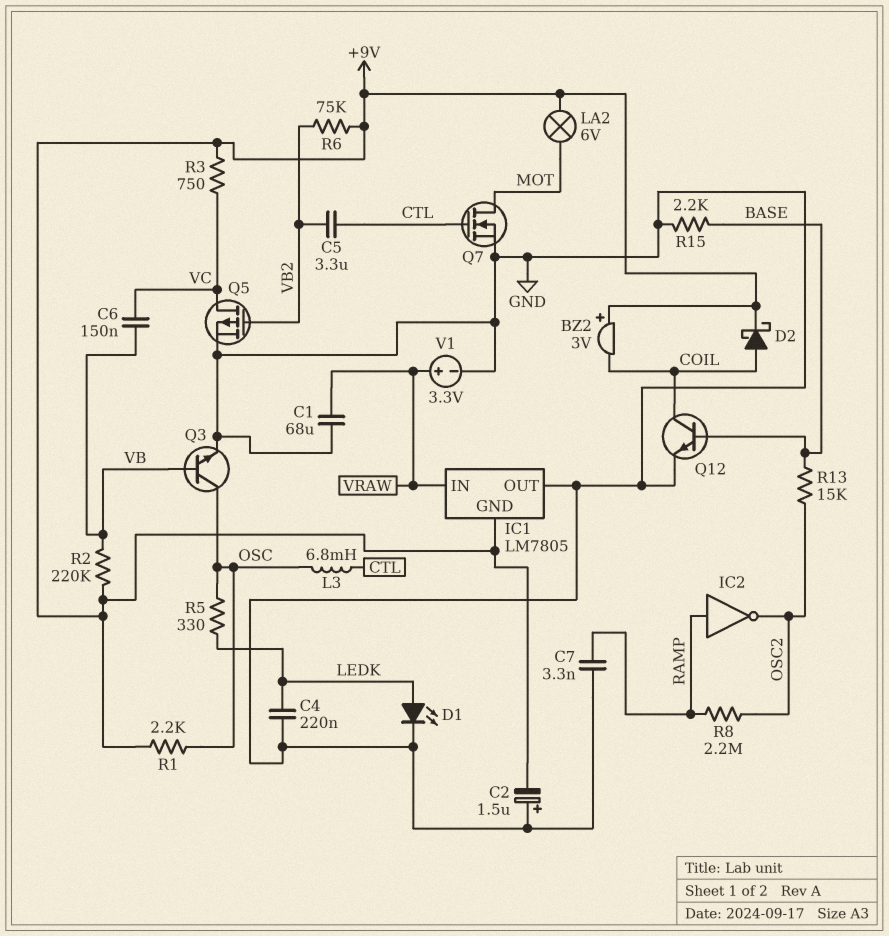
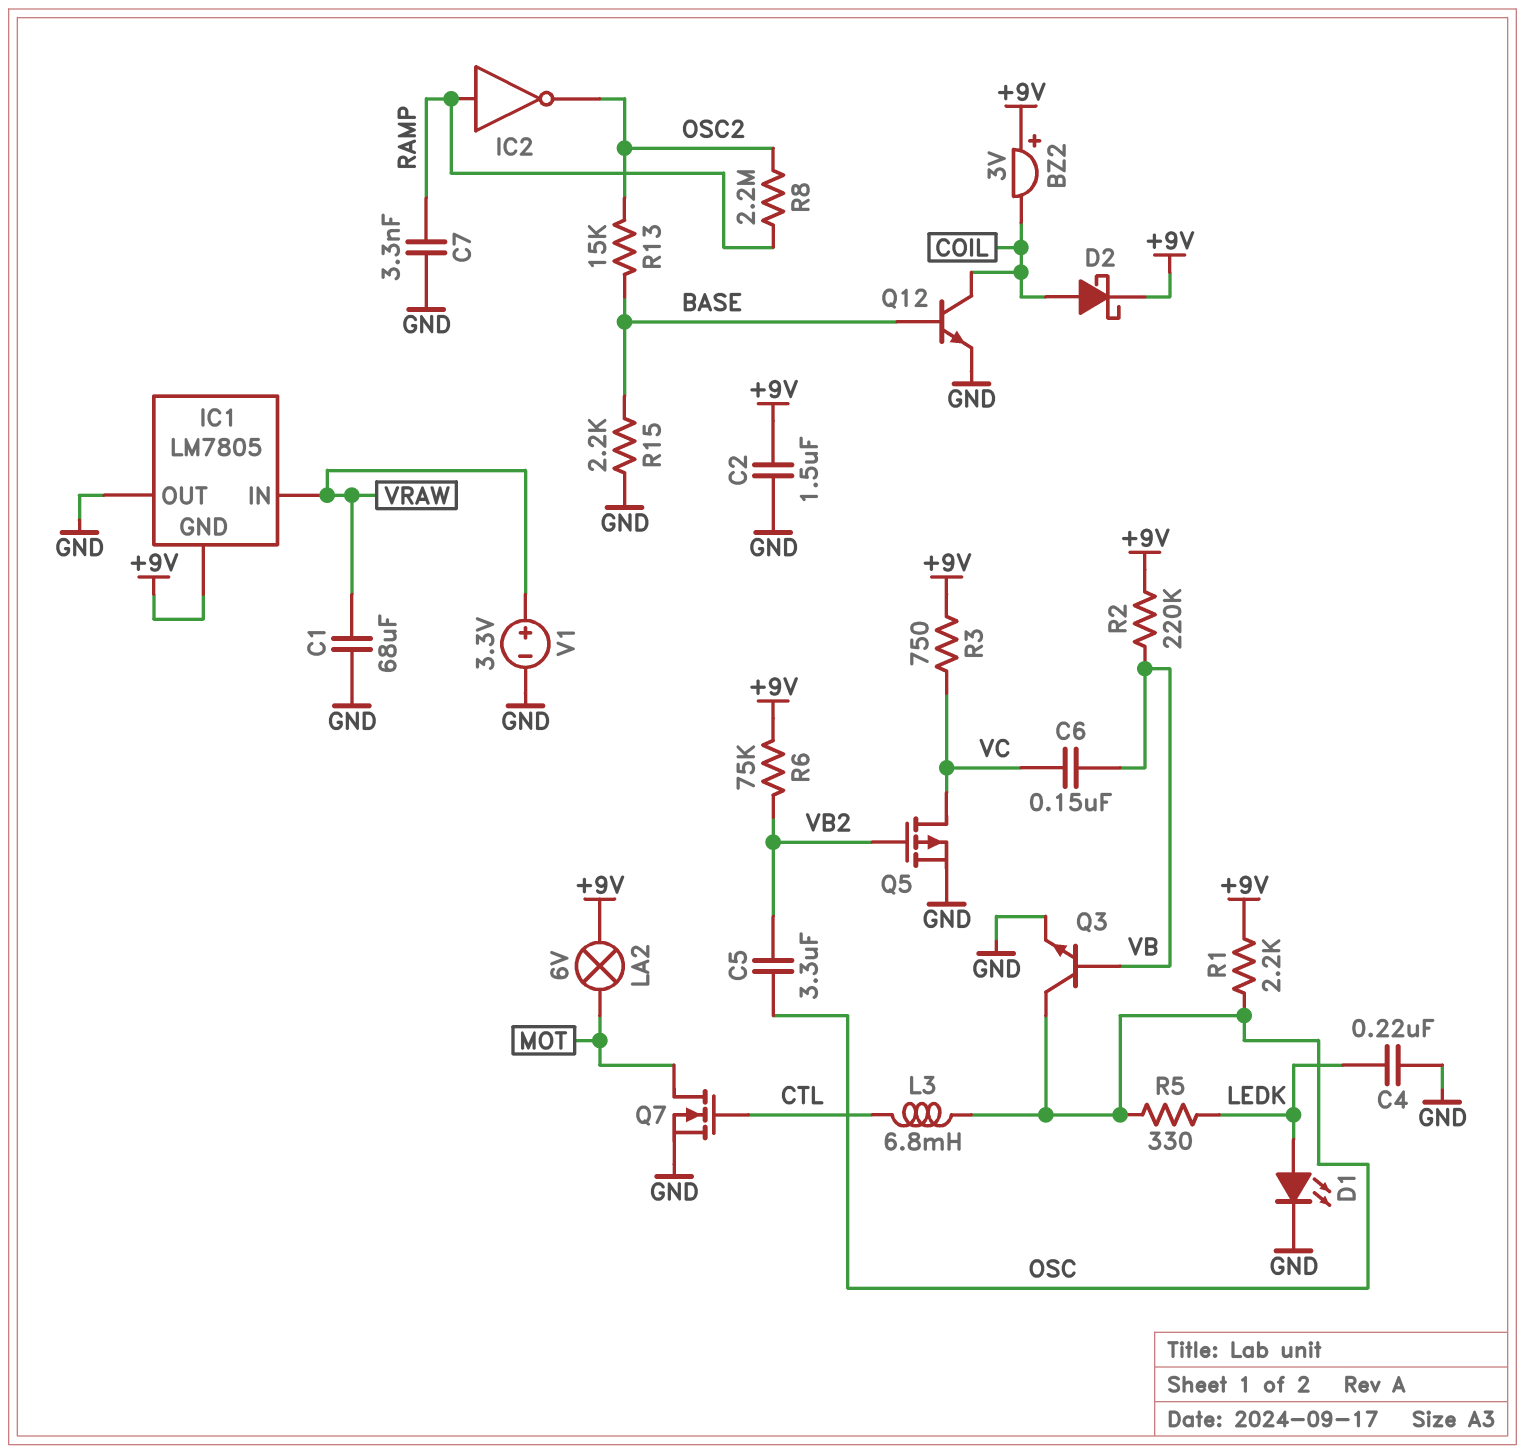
C2: 1.5uF (plus GND, minus +9V) -> 1.5uF (+9V, GND)
C5: 3.3uF (CTL, VB2) -> 3.3uF (OSC, VB2)

